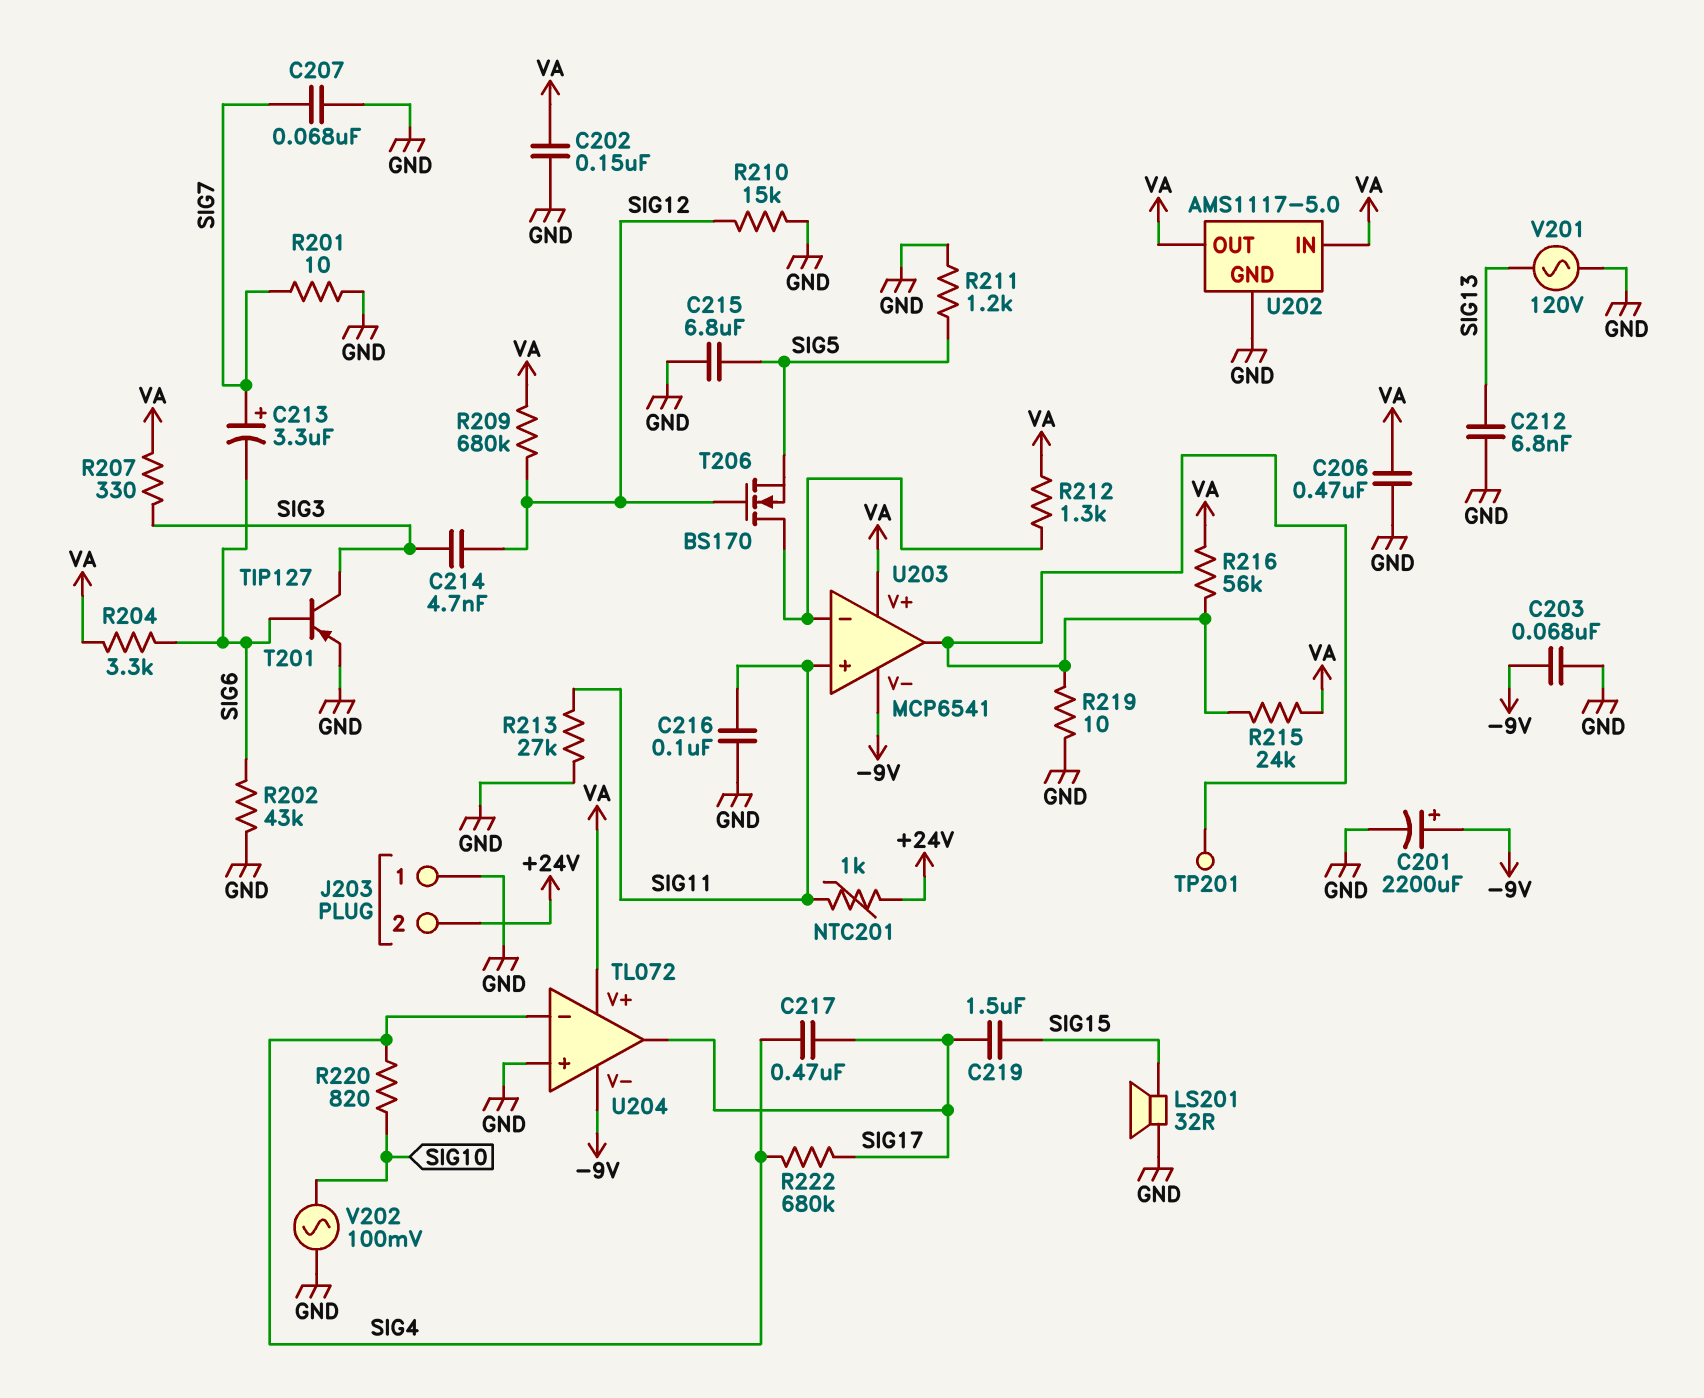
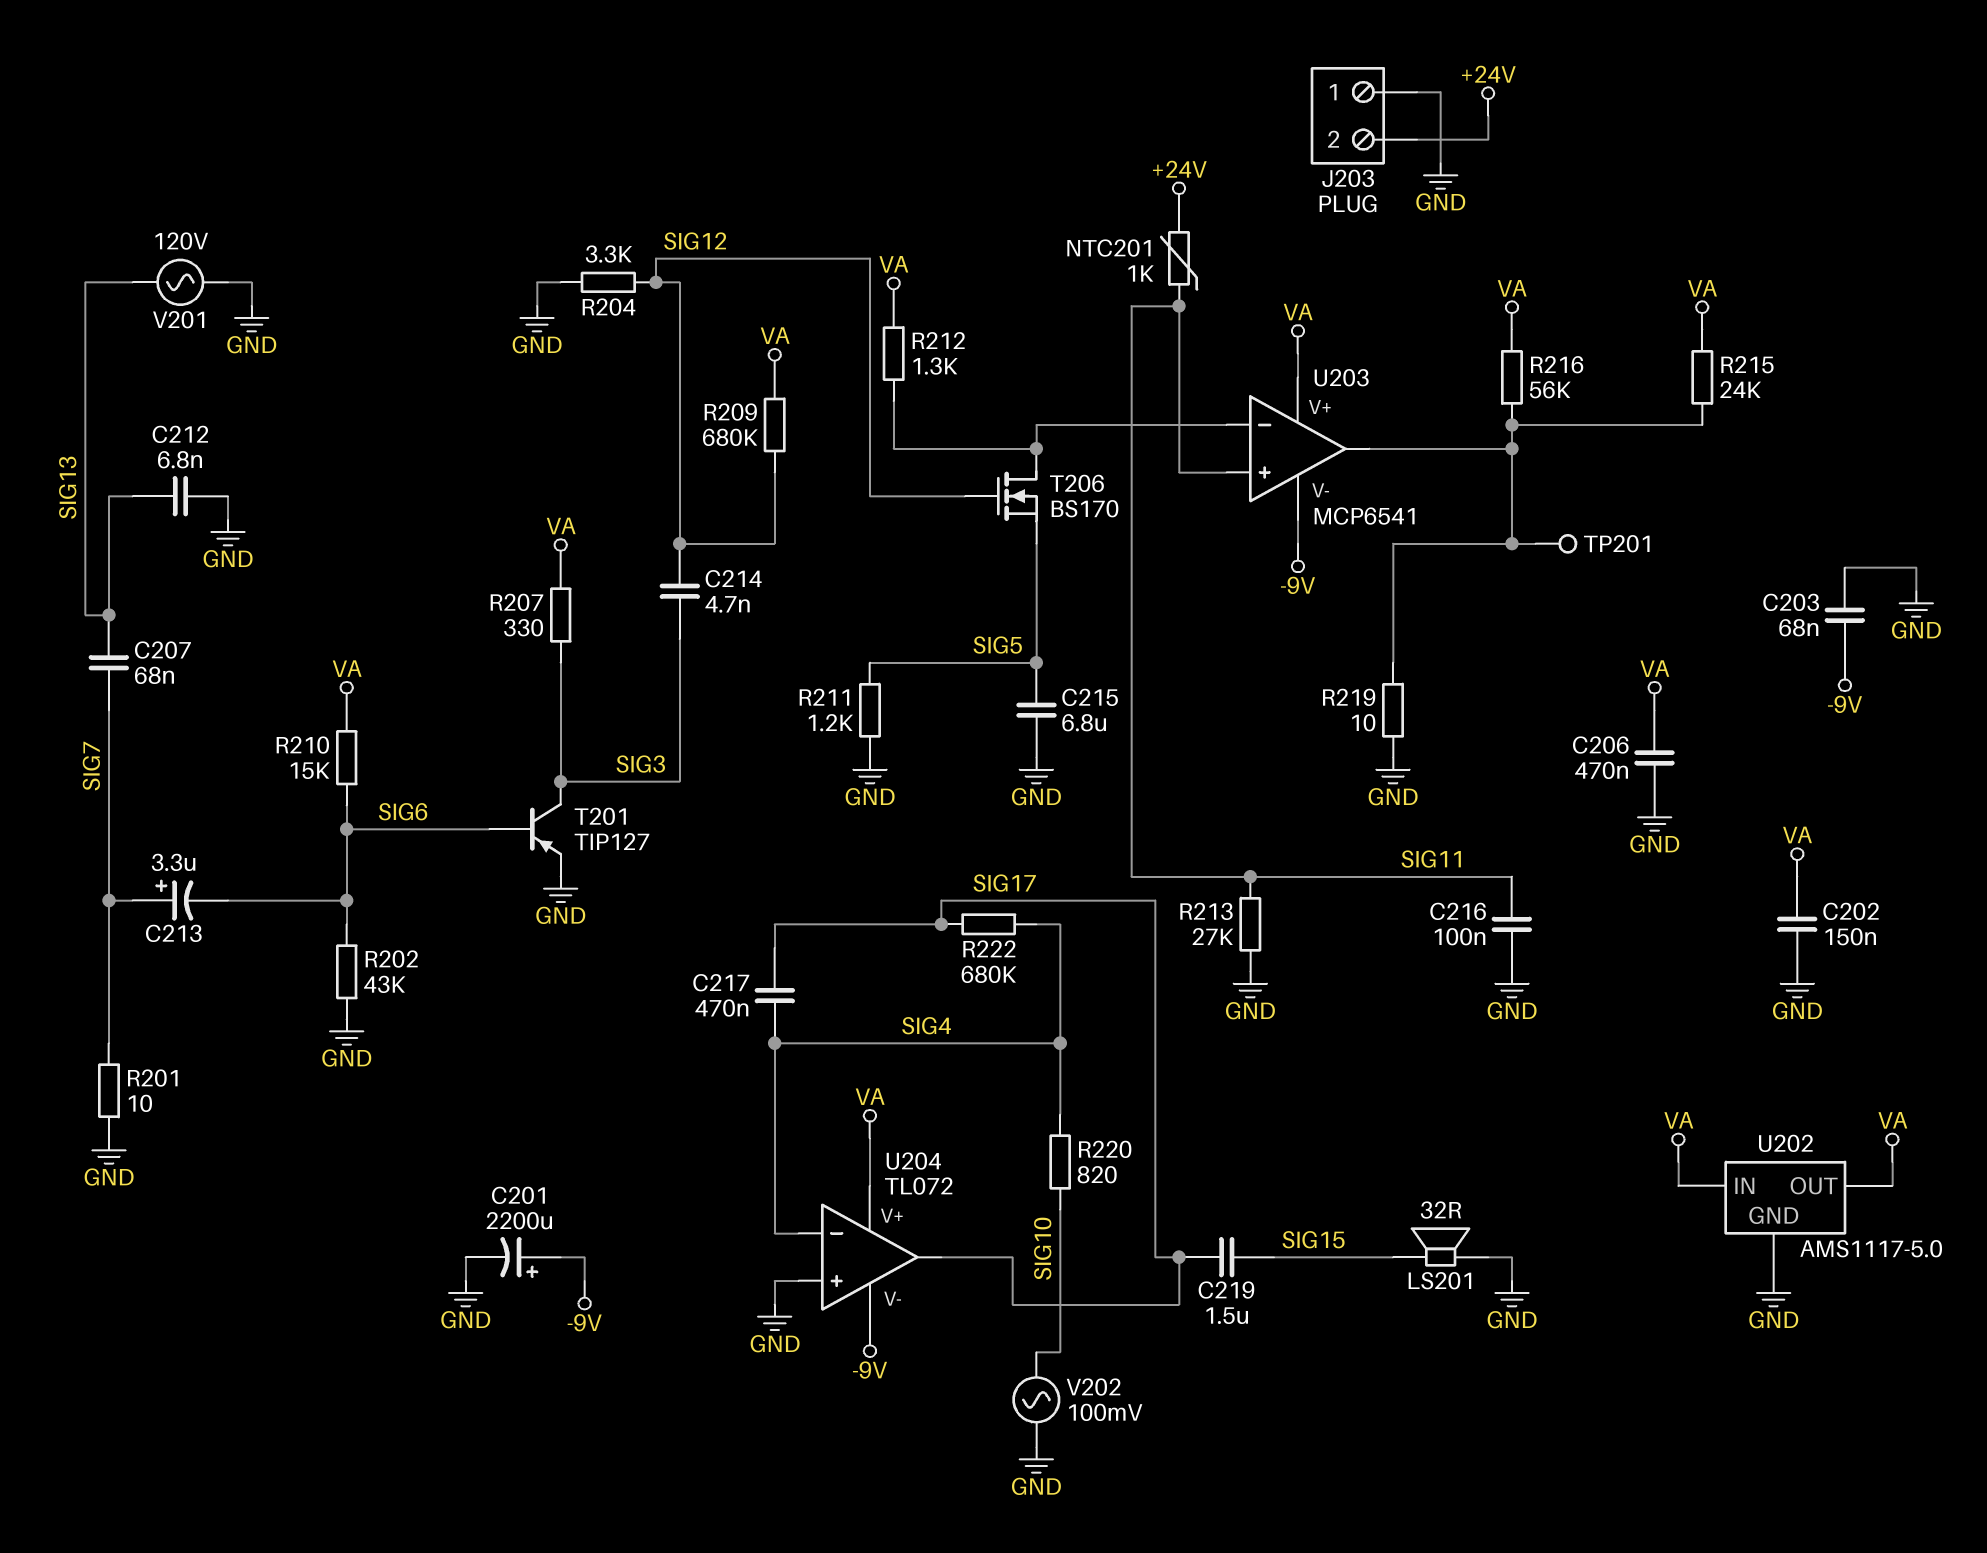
C207: 68nF (GND, SIG7) -> 68nF (SIG7, SIG13)
R204: 3.3k (SIG6, VA) -> 3.3k (GND, SIG12)
R210: 15k (GND, SIG12) -> 15k (SIG6, VA)

